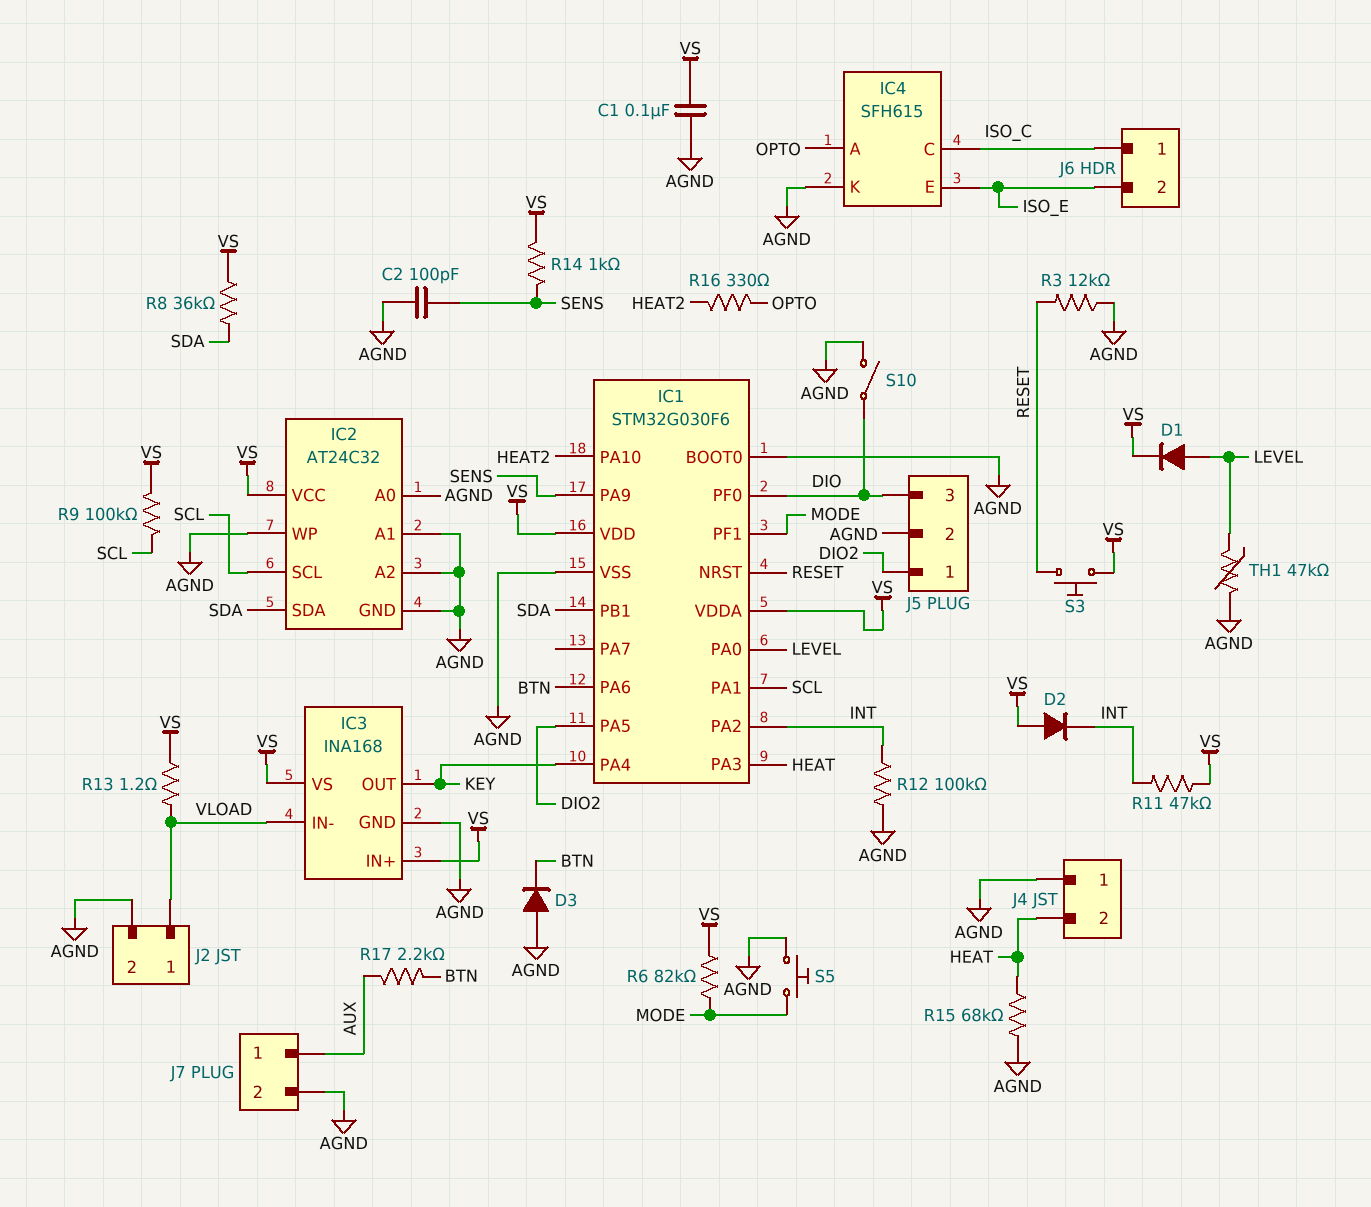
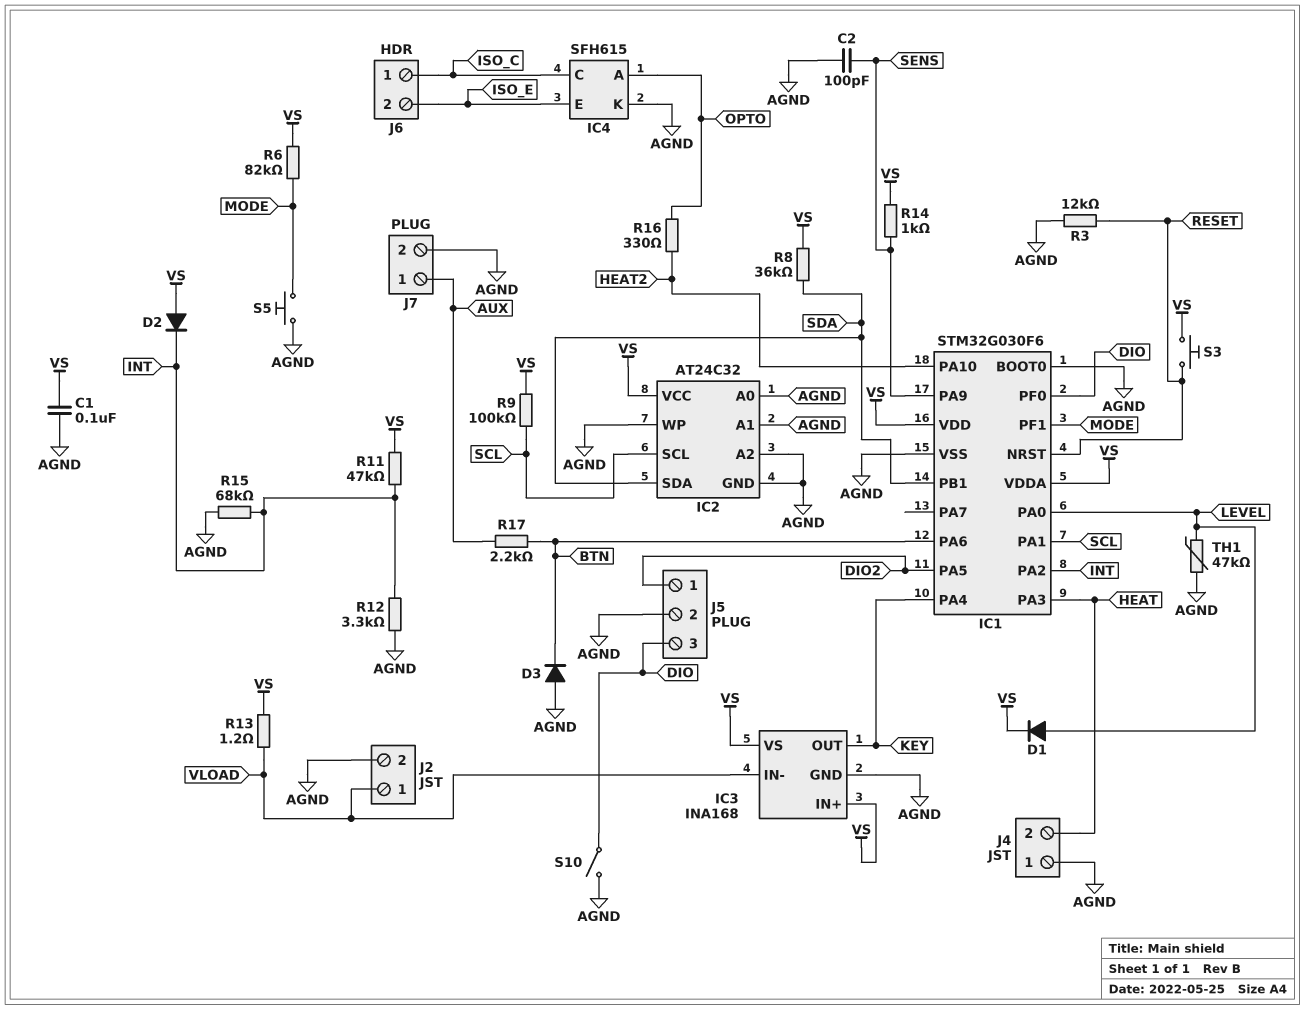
R12: 100k (AGND, INT) -> 3.3k (AGND, INT)
R15: 68k (AGND, HEAT) -> 68k (AGND, INT)

